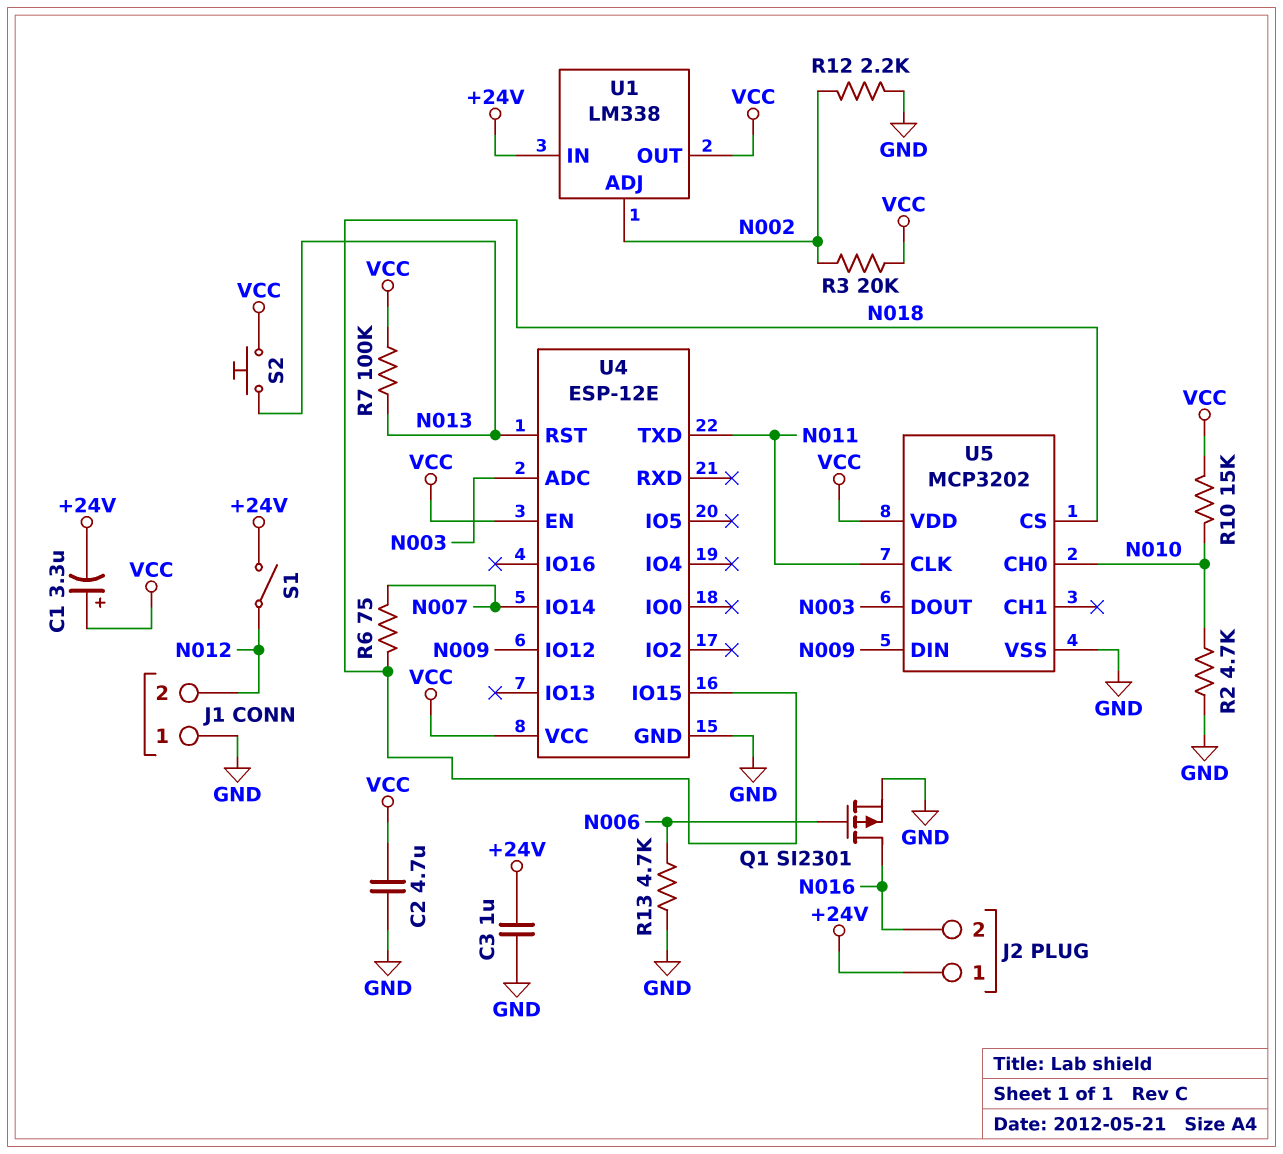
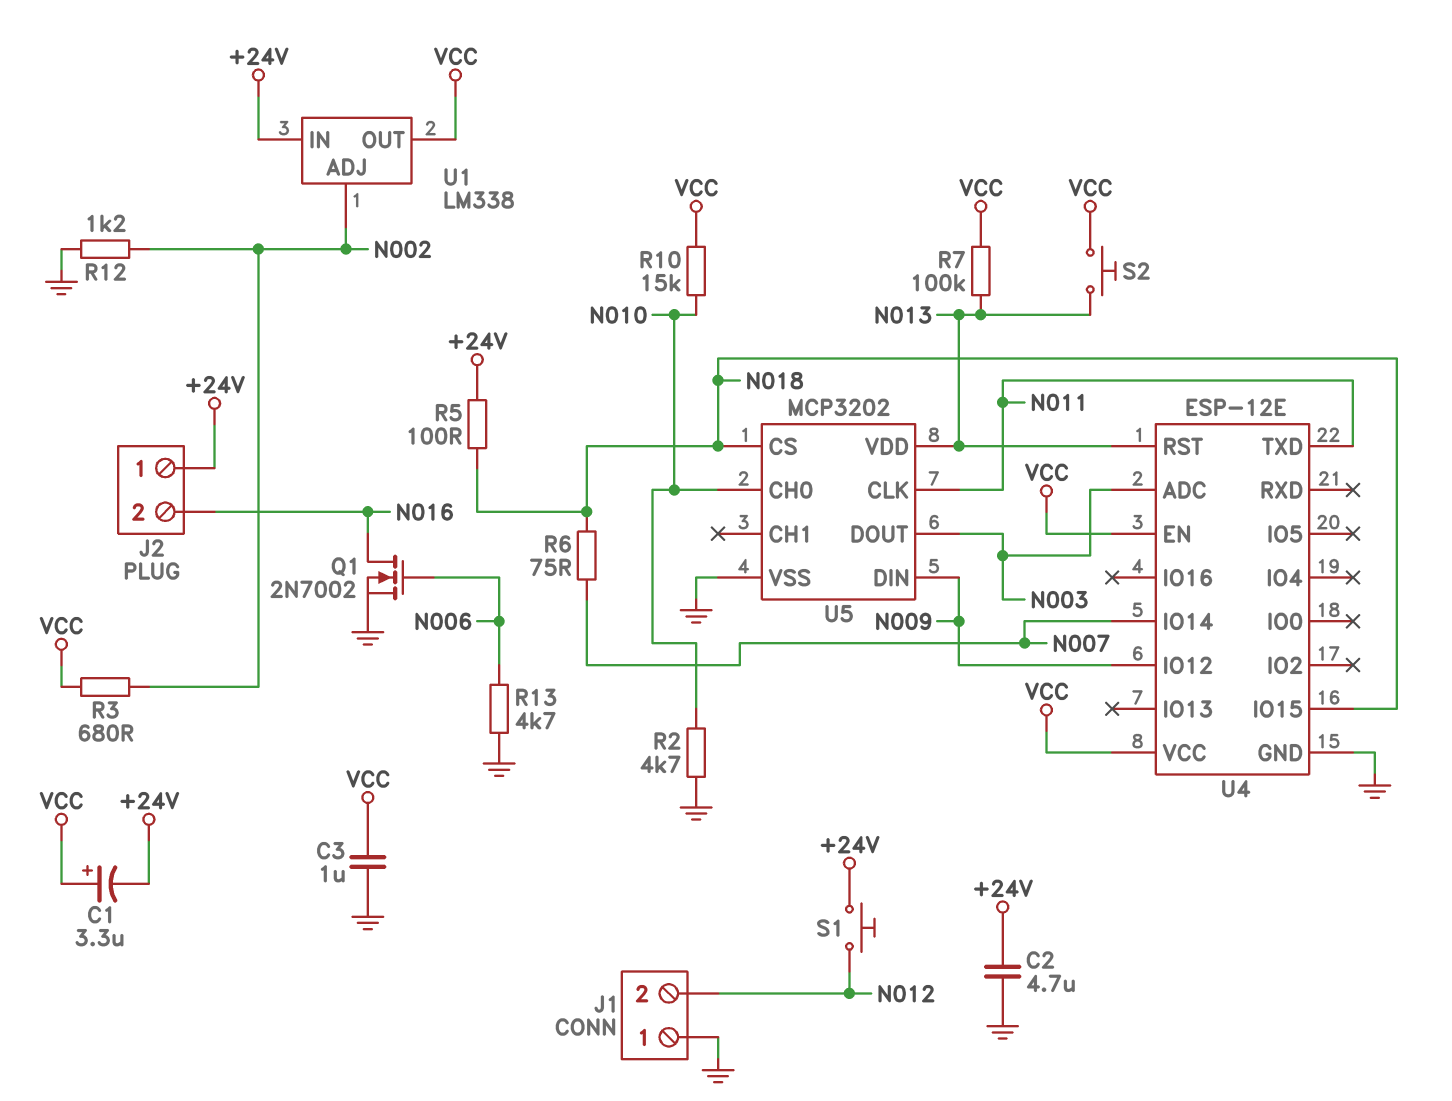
C2: 4.7uF (GND, VCC) -> 4.7uF (+24V, GND)
C3: 1uF (+24V, GND) -> 1uF (GND, VCC)
Q1: PMOS SI2301 (G N006, D N016, S GND) -> NMOS 2N7002 (G N006, D N016, S GND)
R3: 20k (N002, VCC) -> 680 (N002, VCC)
R5: none -> 100 (+24V, N018)
R12: 2.2k (GND, N002) -> 1.2k (GND, N002)
S1: switch (+24V, N012) -> button (+24V, N012)
U5 pin VDD: VCC -> N013

